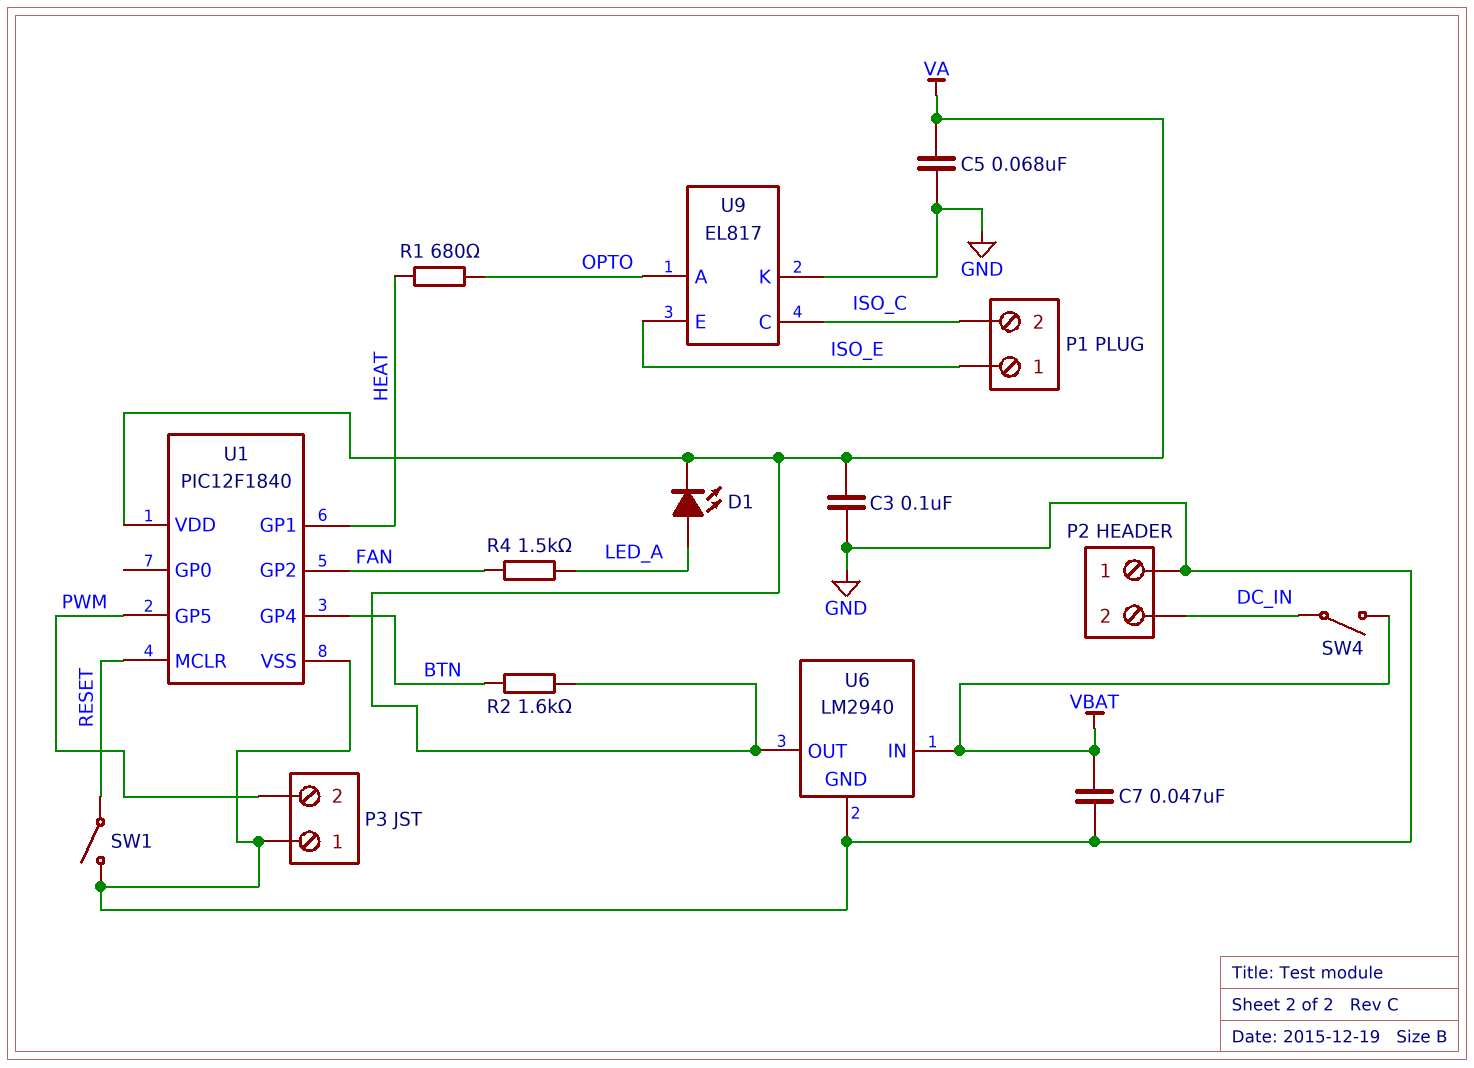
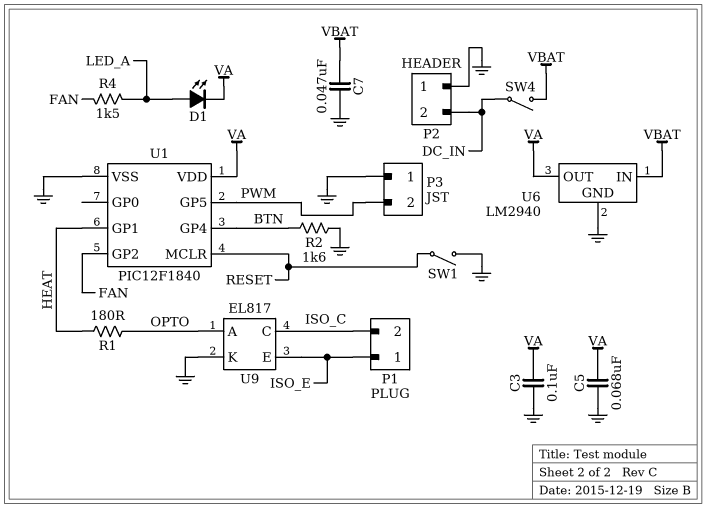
R1: 680 (HEAT, OPTO) -> 180 (HEAT, OPTO)
R2: 1.6k (BTN, VA) -> 1.6k (BTN, GND)

